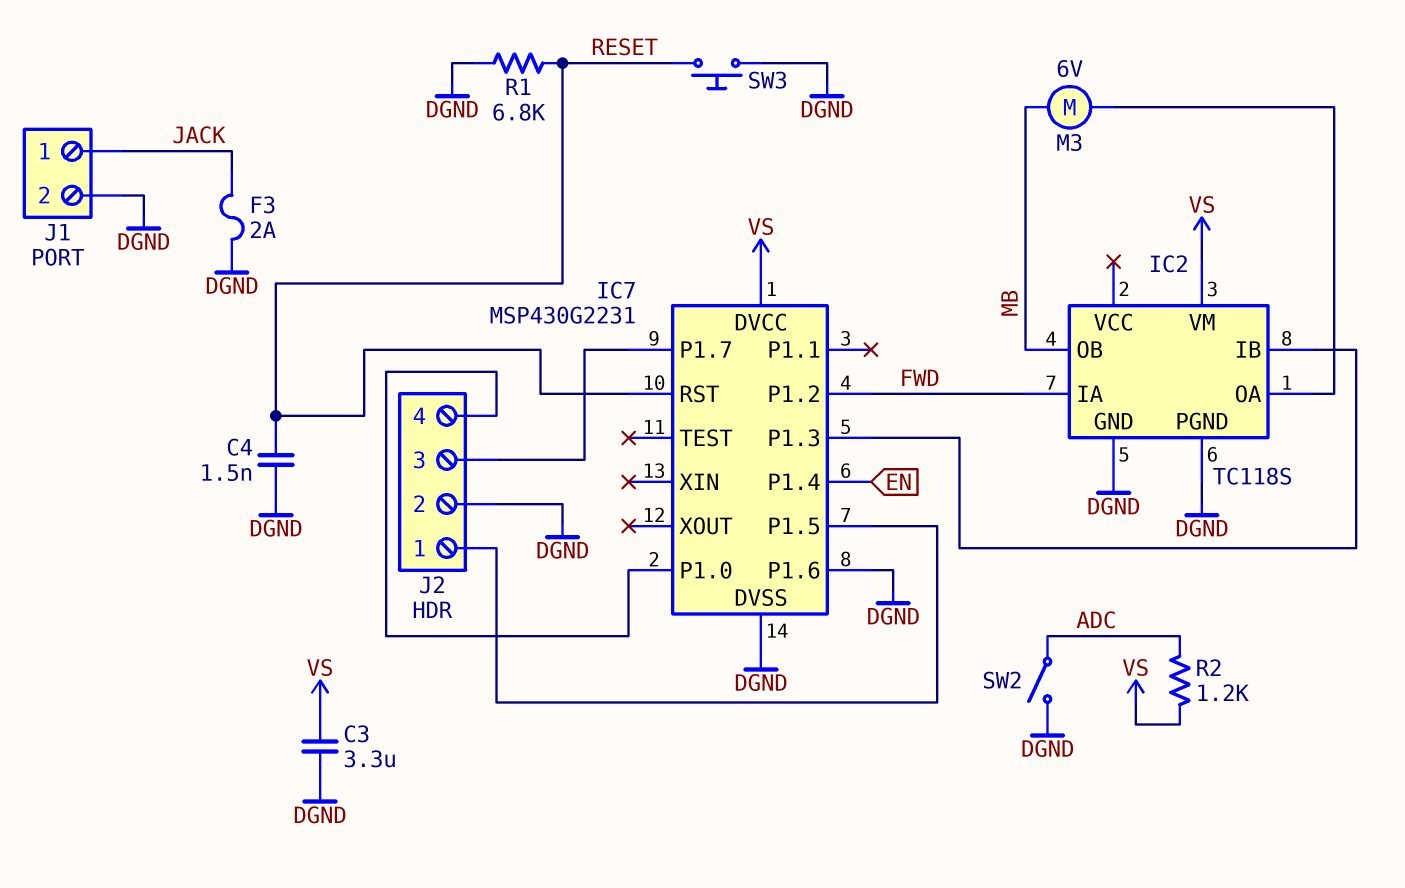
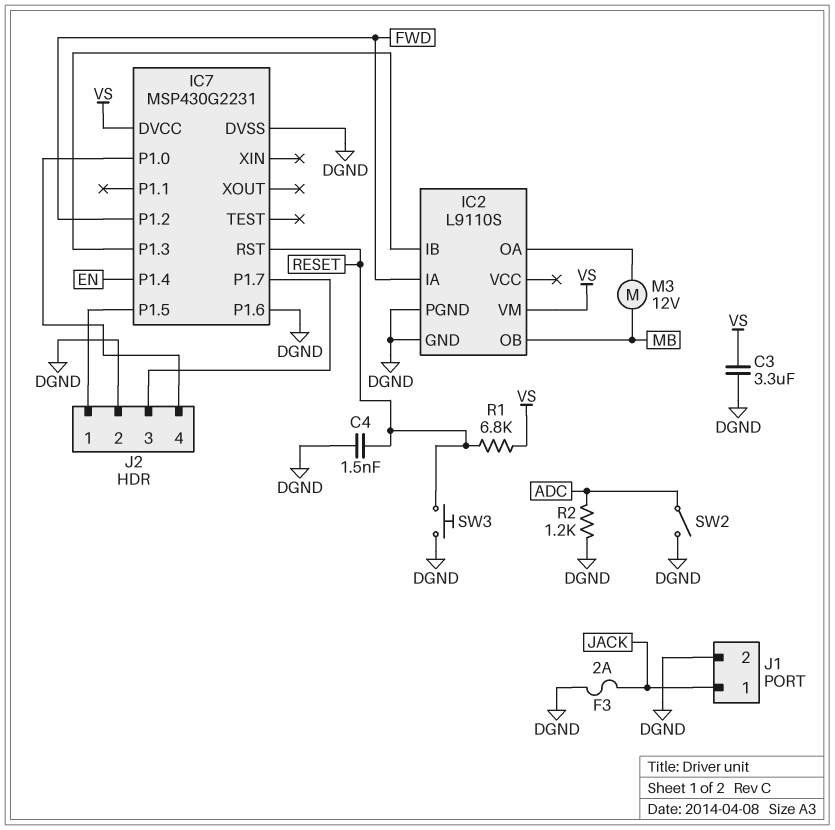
IC2: TC118S -> L9110S
M3: motor 6V (IC2/OA, MB) -> motor 12V (IC2/OA, MB)
R1: 6.8k (DGND, RESET) -> 6.8k (RESET, VS)
R2: 1.2k (ADC, VS) -> 1.2k (ADC, DGND)

